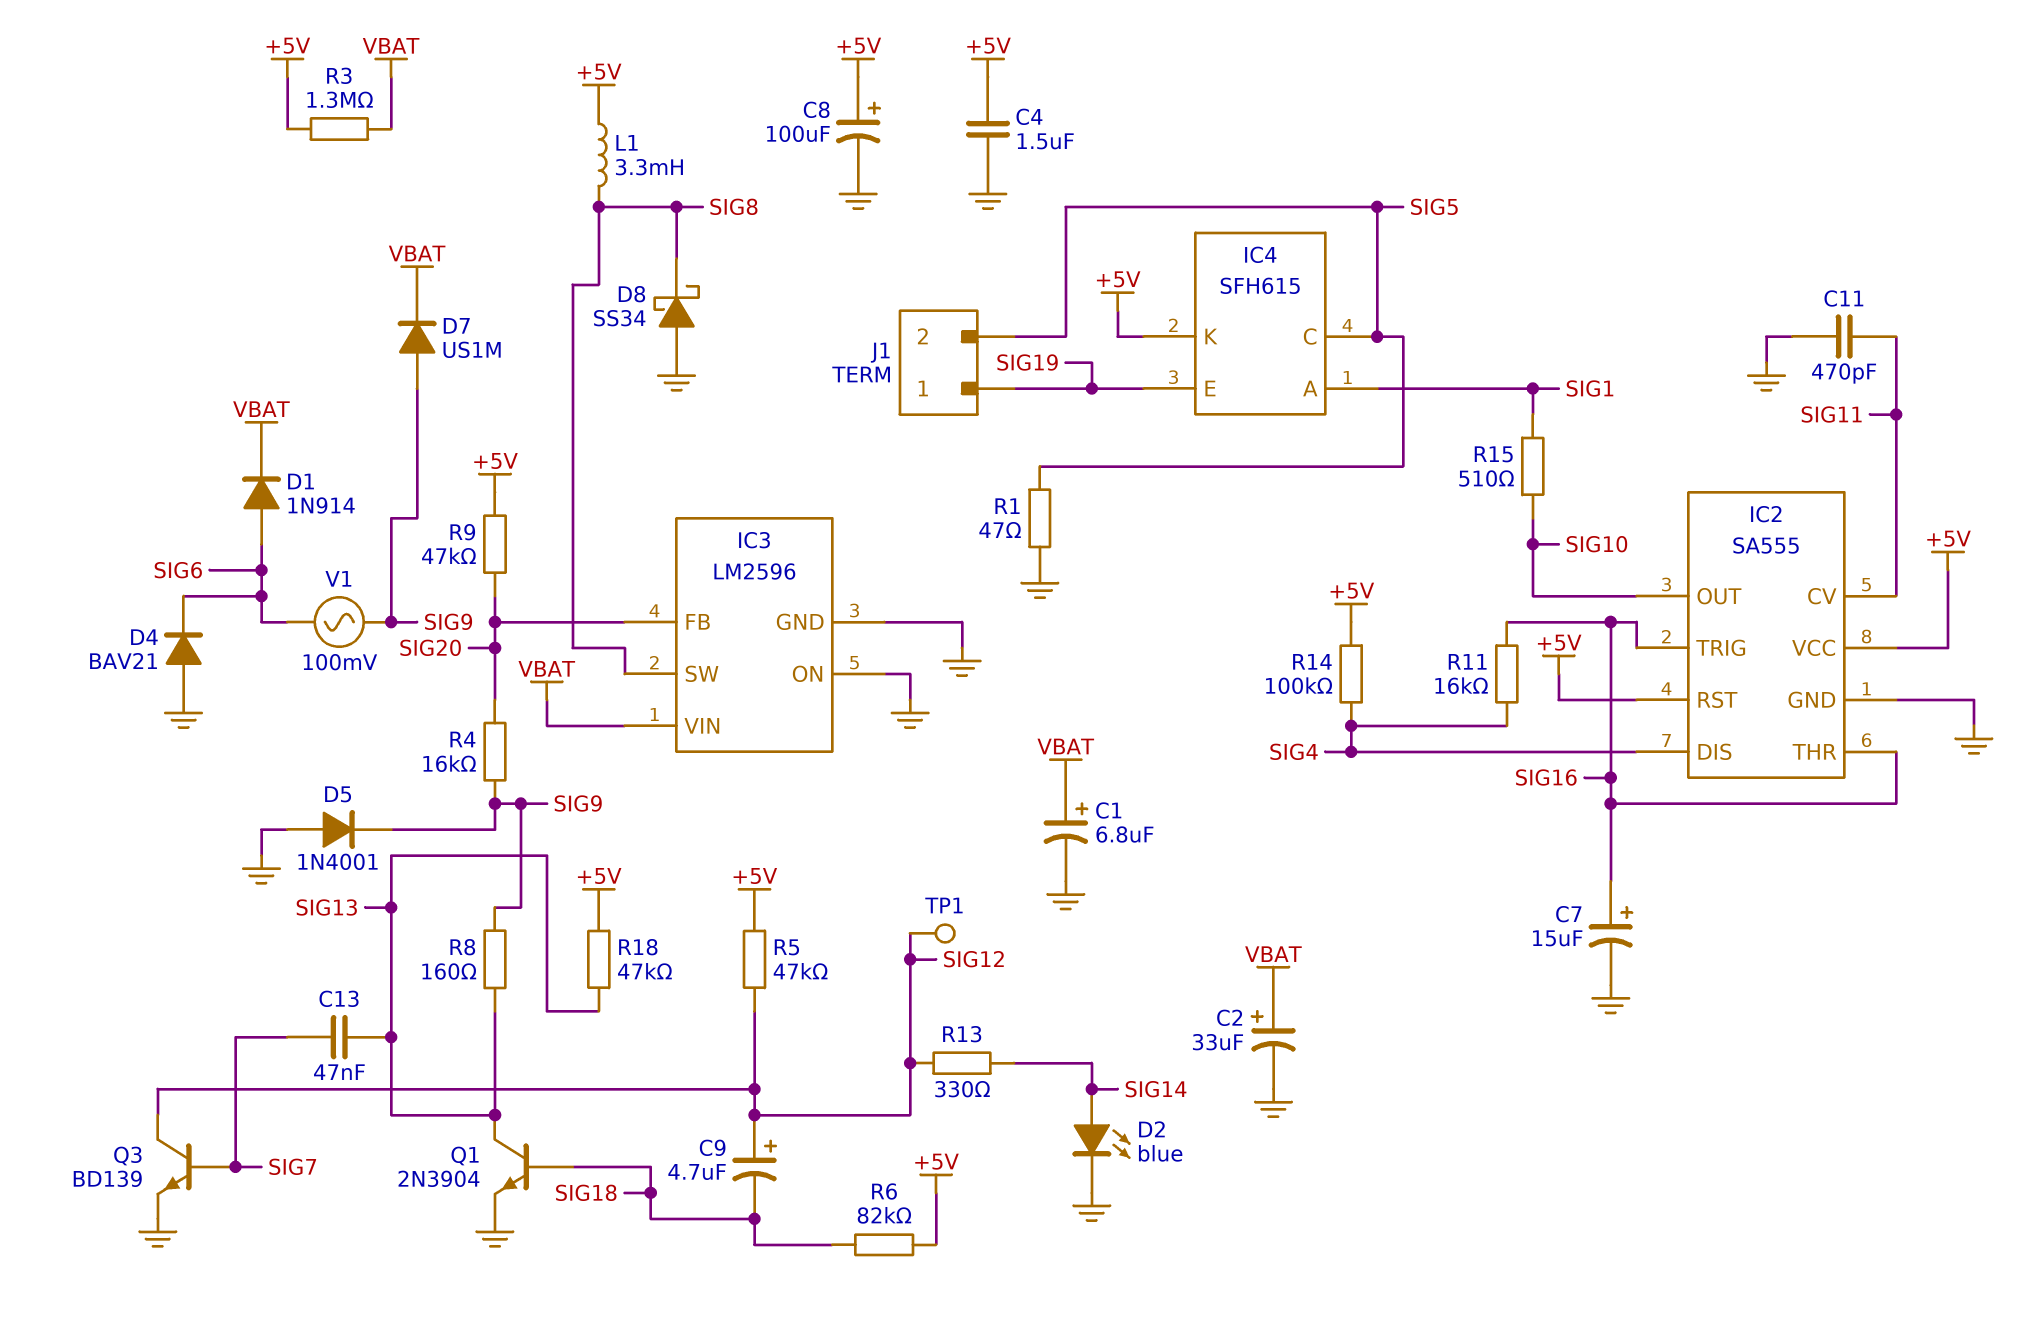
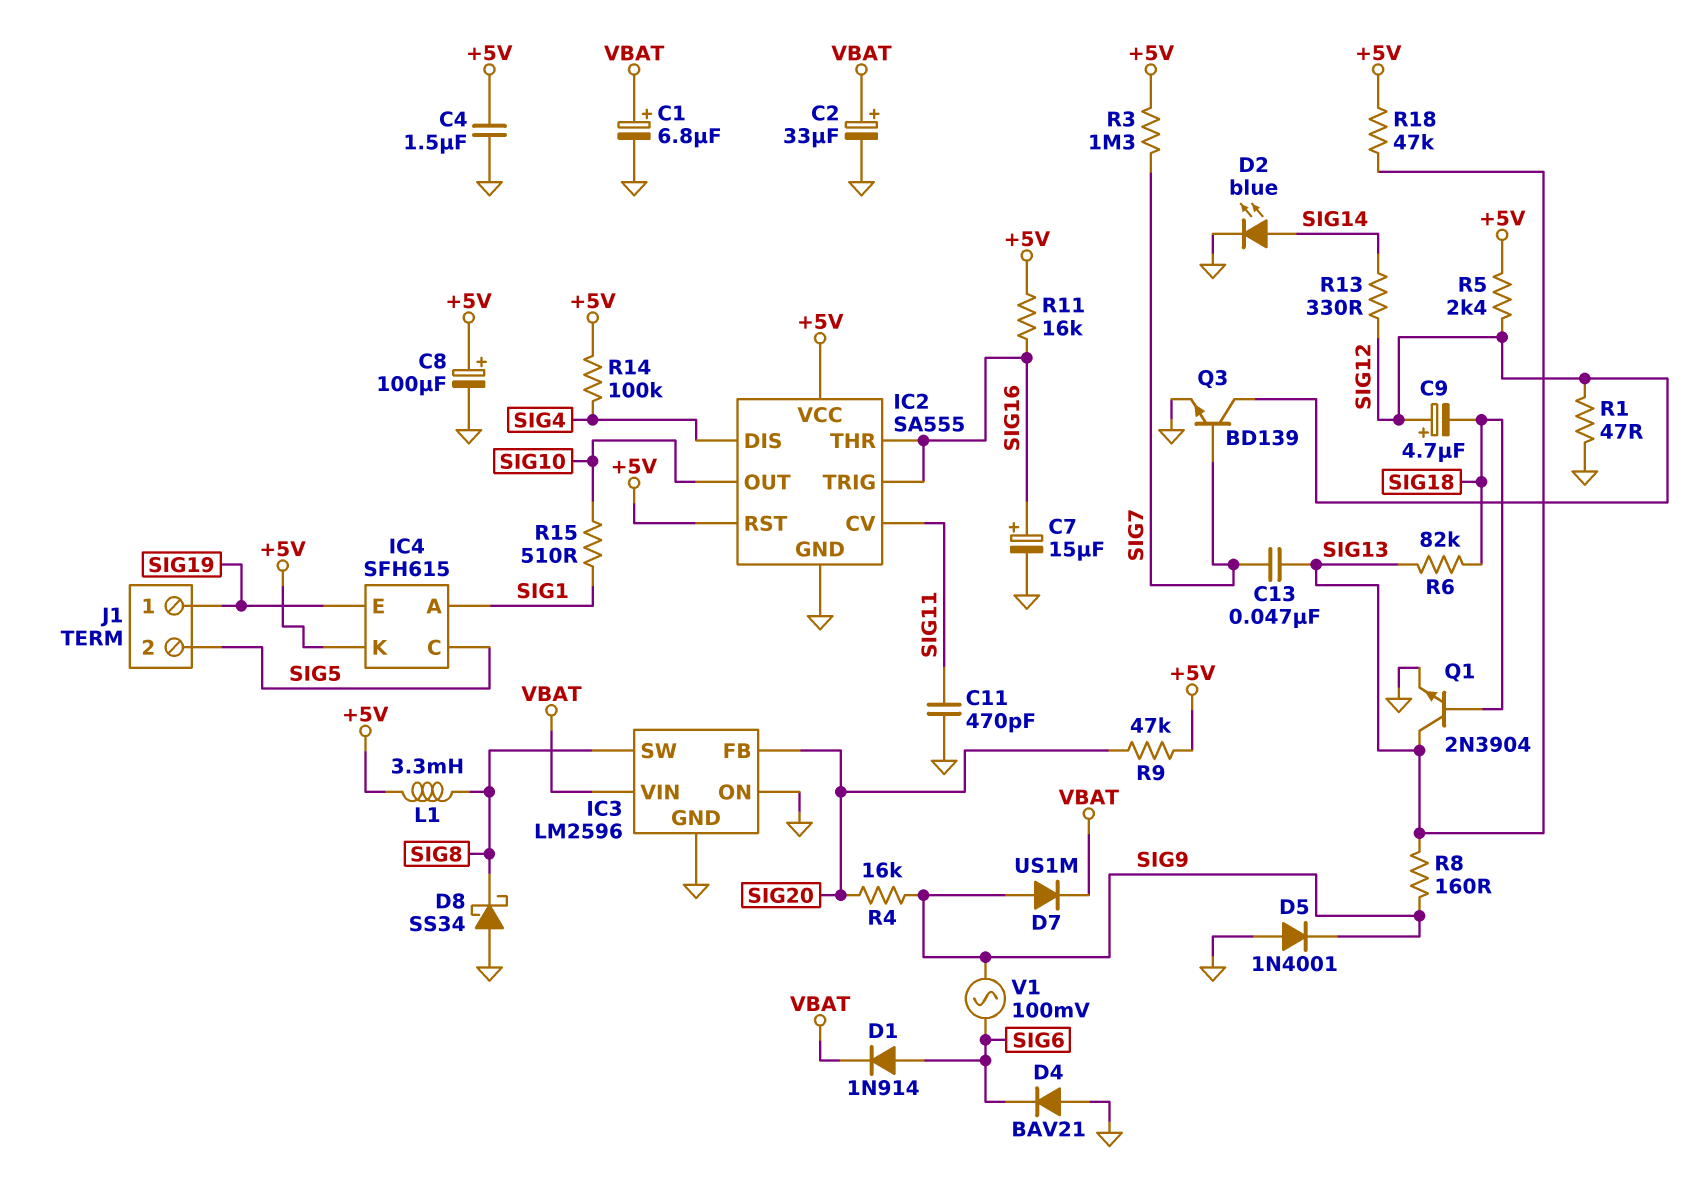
R1: 47 (GND, SIG5) -> 47 (GND, SIG12)
R3: 1.3M (+5V, VBAT) -> 1.3M (+5V, SIG7)
R5: 47k (+5V, SIG12) -> 2.4k (+5V, SIG12)
R6: 82k (+5V, SIG18) -> 82k (SIG13, SIG18)
R11: 16k (SIG4, SIG16) -> 16k (+5V, SIG16)
TP1: test point (SIG12) -> none

